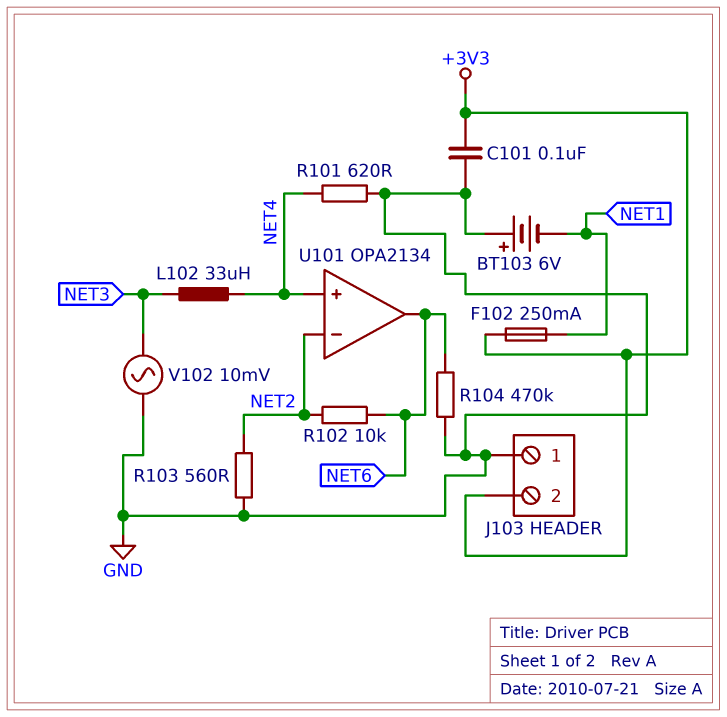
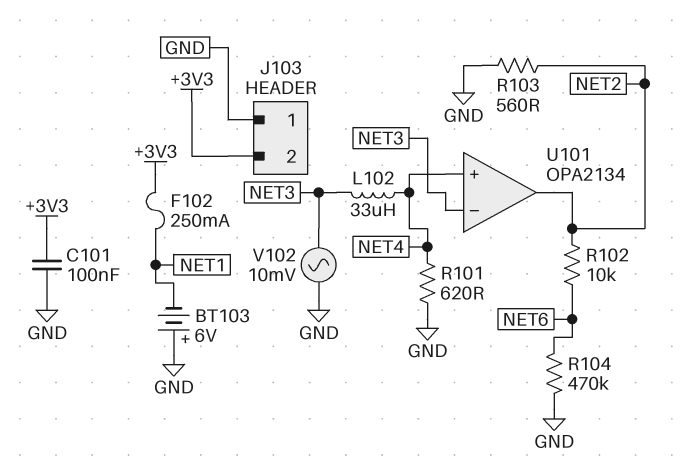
U101 pin in-: NET2 -> NET3
U101 pin out: NET6 -> NET2

